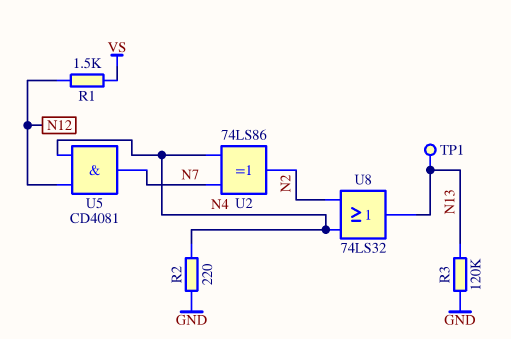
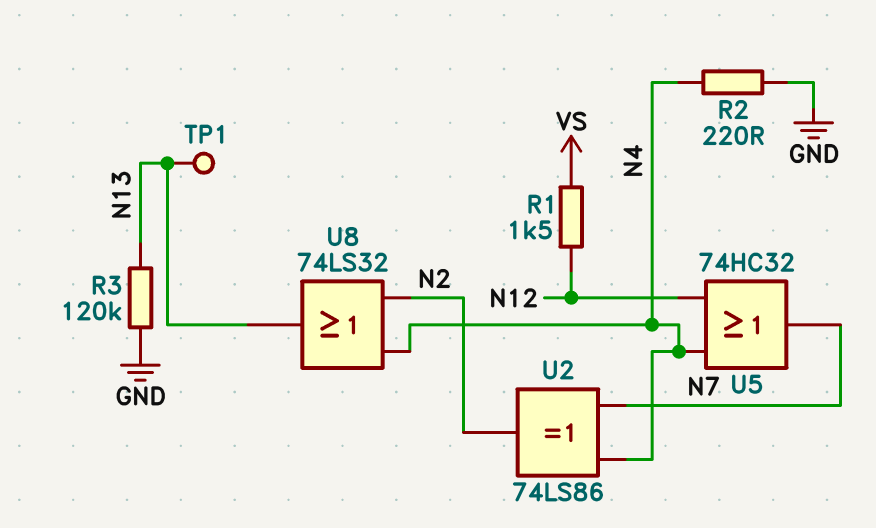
U5: AND CD4081 (in N4, in N12, out N7) -> OR 74HC32 (in N4, in N12, out N7)

